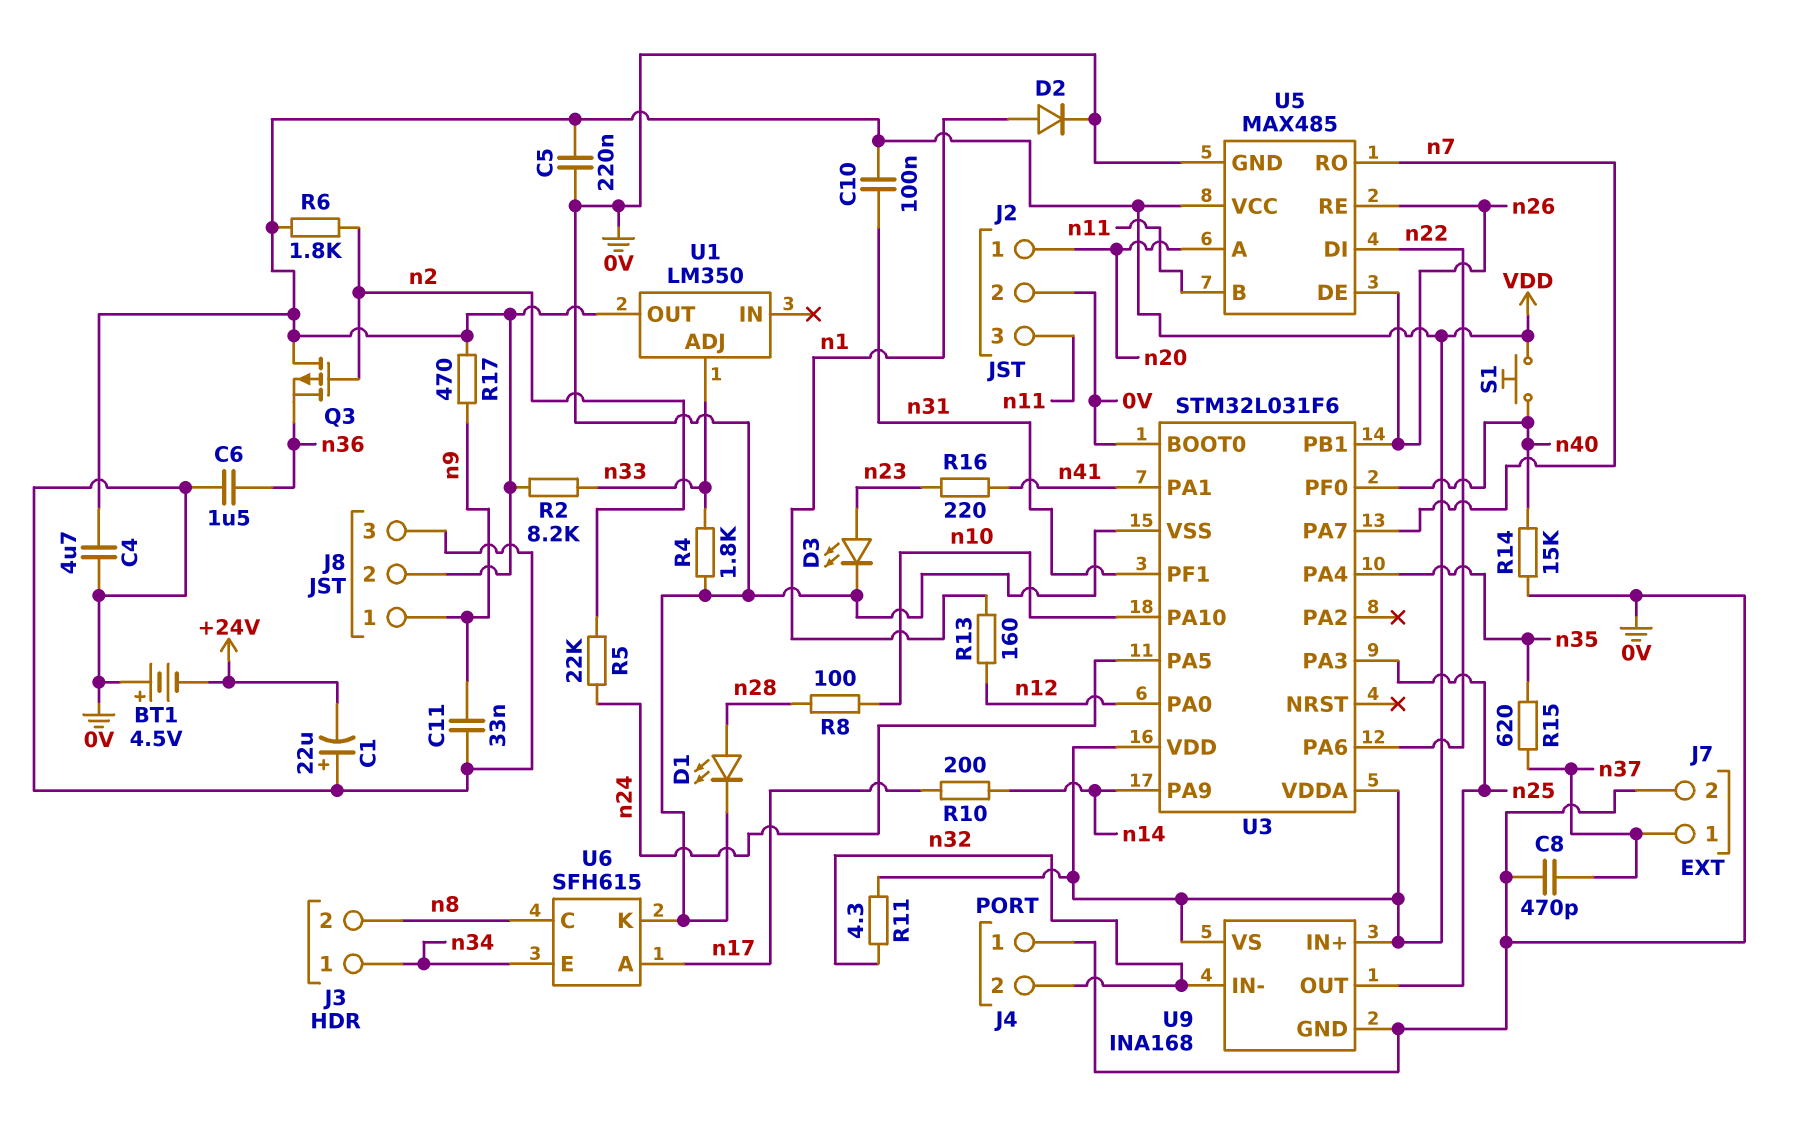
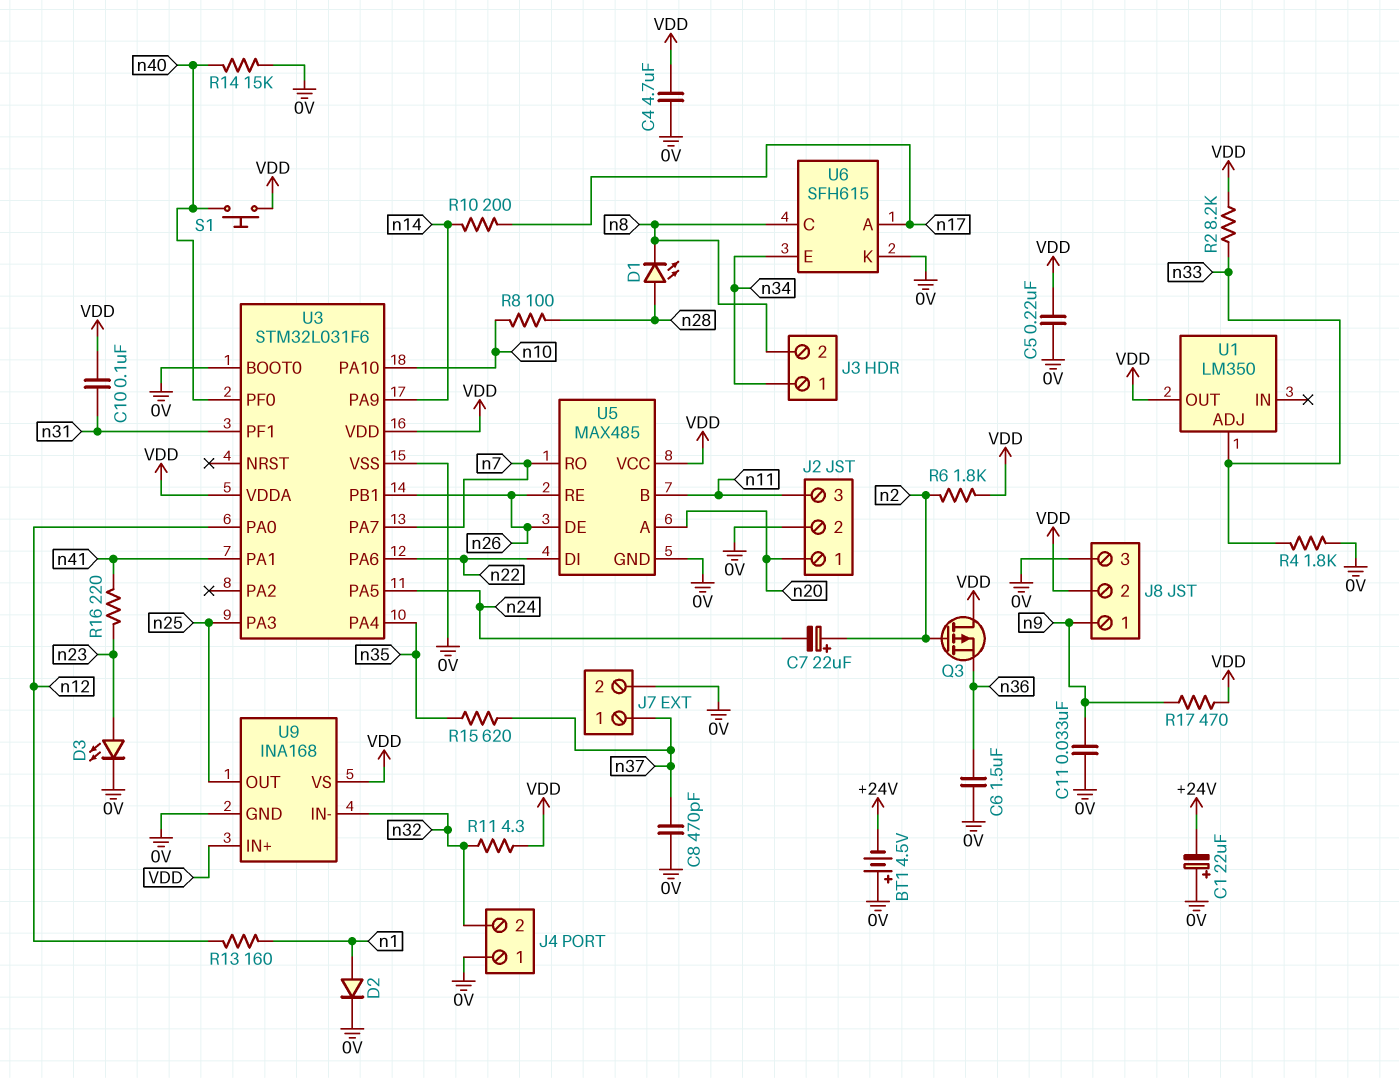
C7: none -> 22uF (plus n2, minus n24)
D1: LED (A n28, K 0V) -> LED (A n28, K n8)
R5: 22k (n2, n24) -> none

